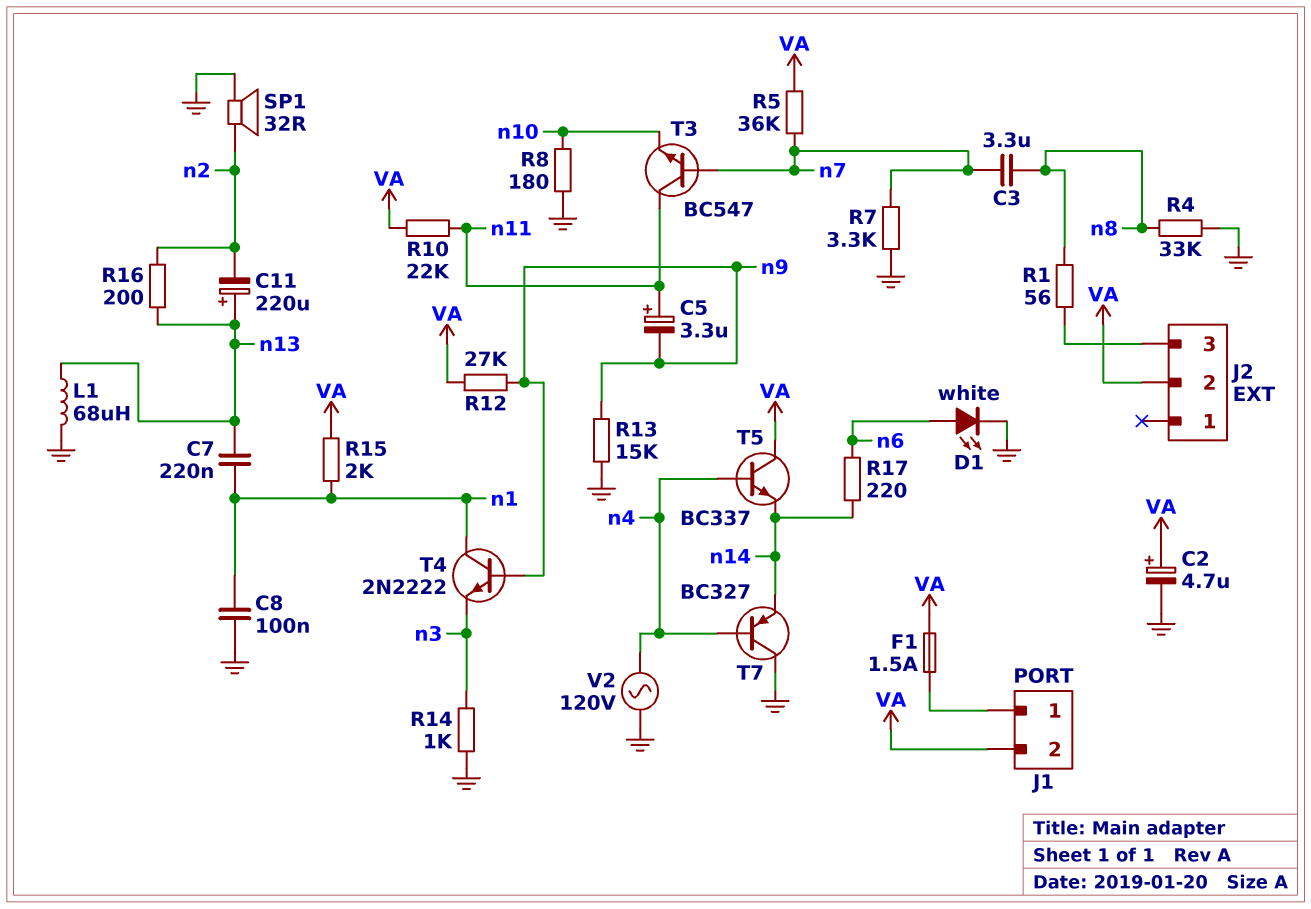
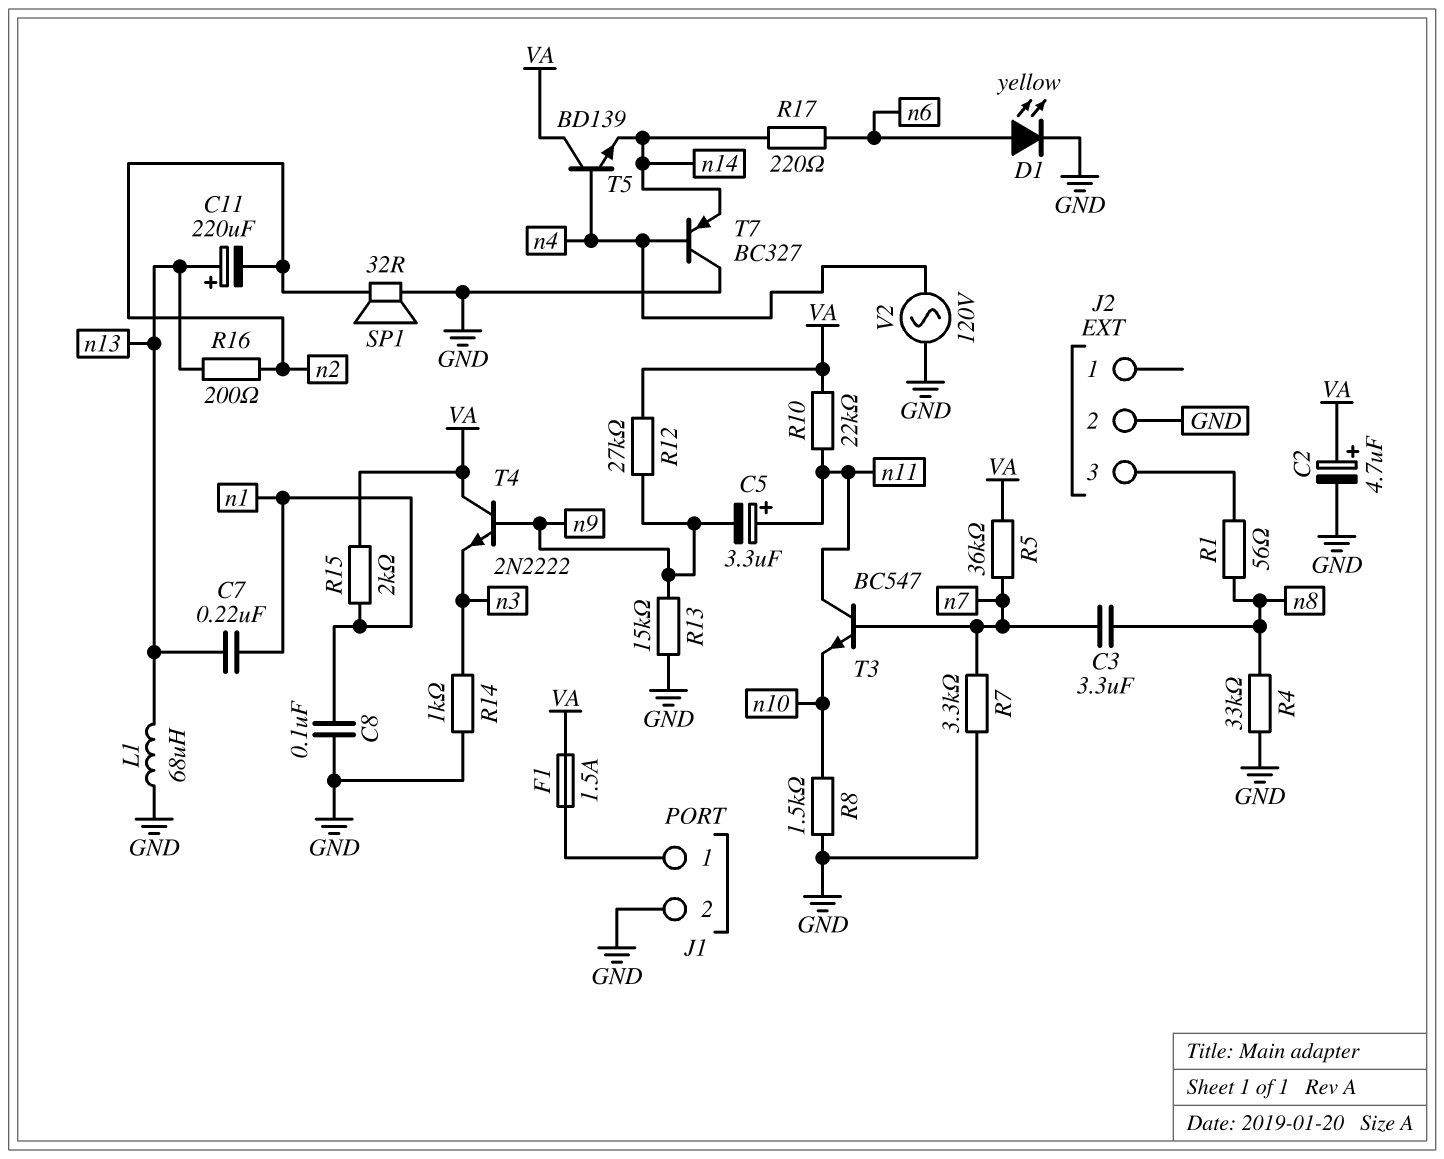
D1: LED white (A n6, K GND) -> LED yellow (A n6, K GND)
J1 pin 2: VA -> GND
J2 pin 2: VA -> GND
R8: 180 (GND, n10) -> 1.5k (GND, n10)
T4: NPN 2N2222 (B n9, C n1, E n3) -> NPN 2N2222 (B n9, C VA, E n3)
T5: NPN BC337 (B n4, C VA, E n14) -> NPN BD139 (B n4, C VA, E n14)

